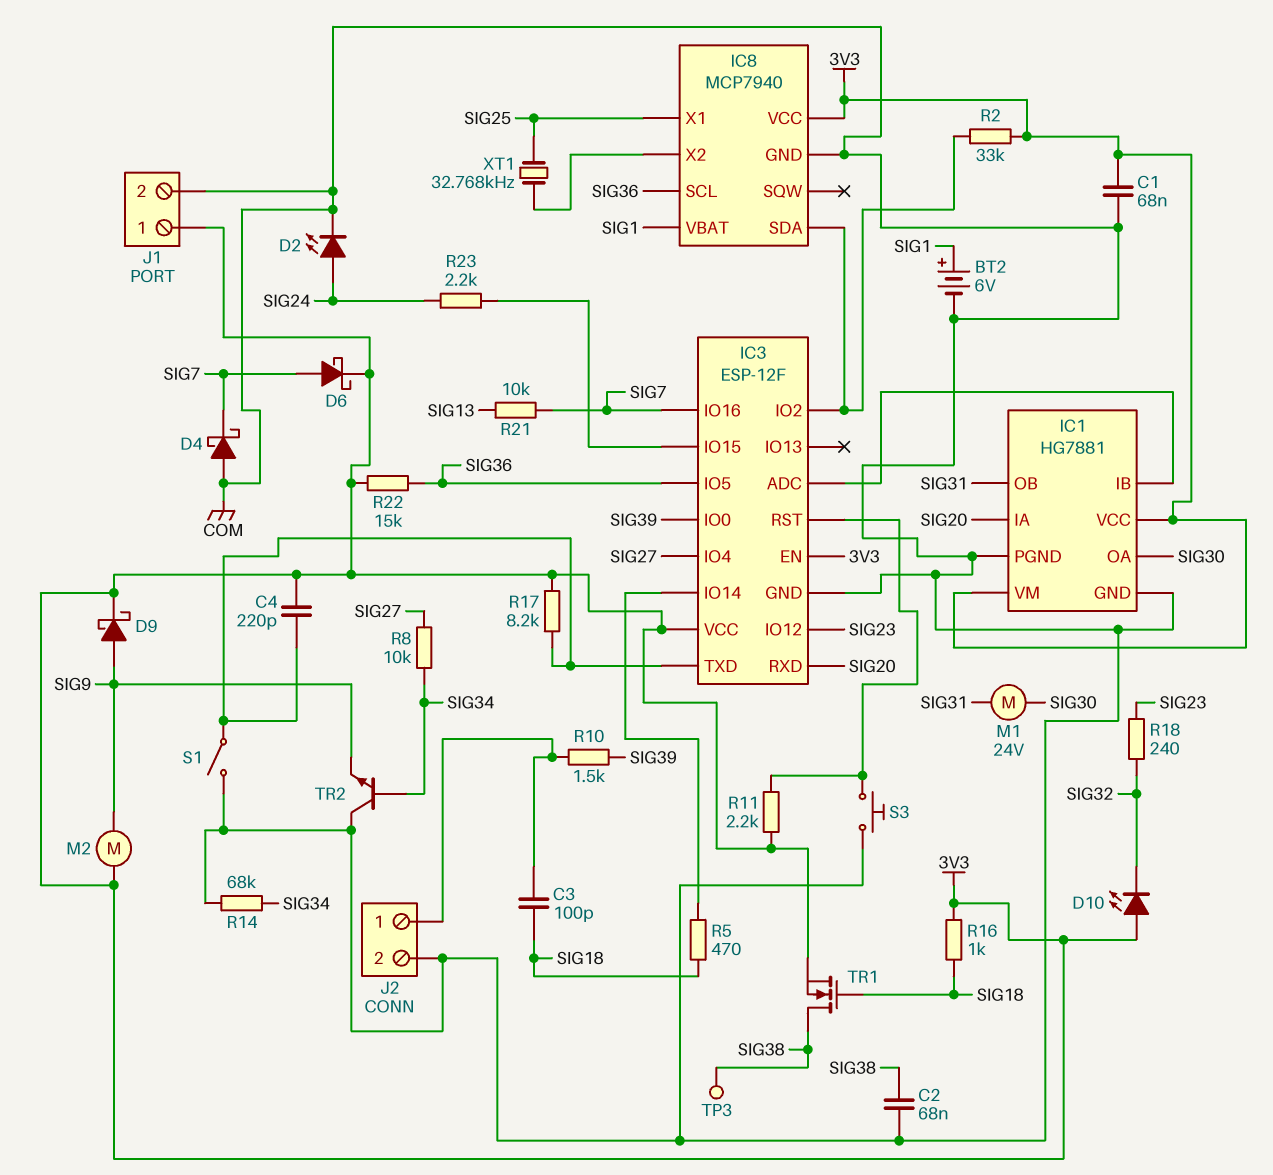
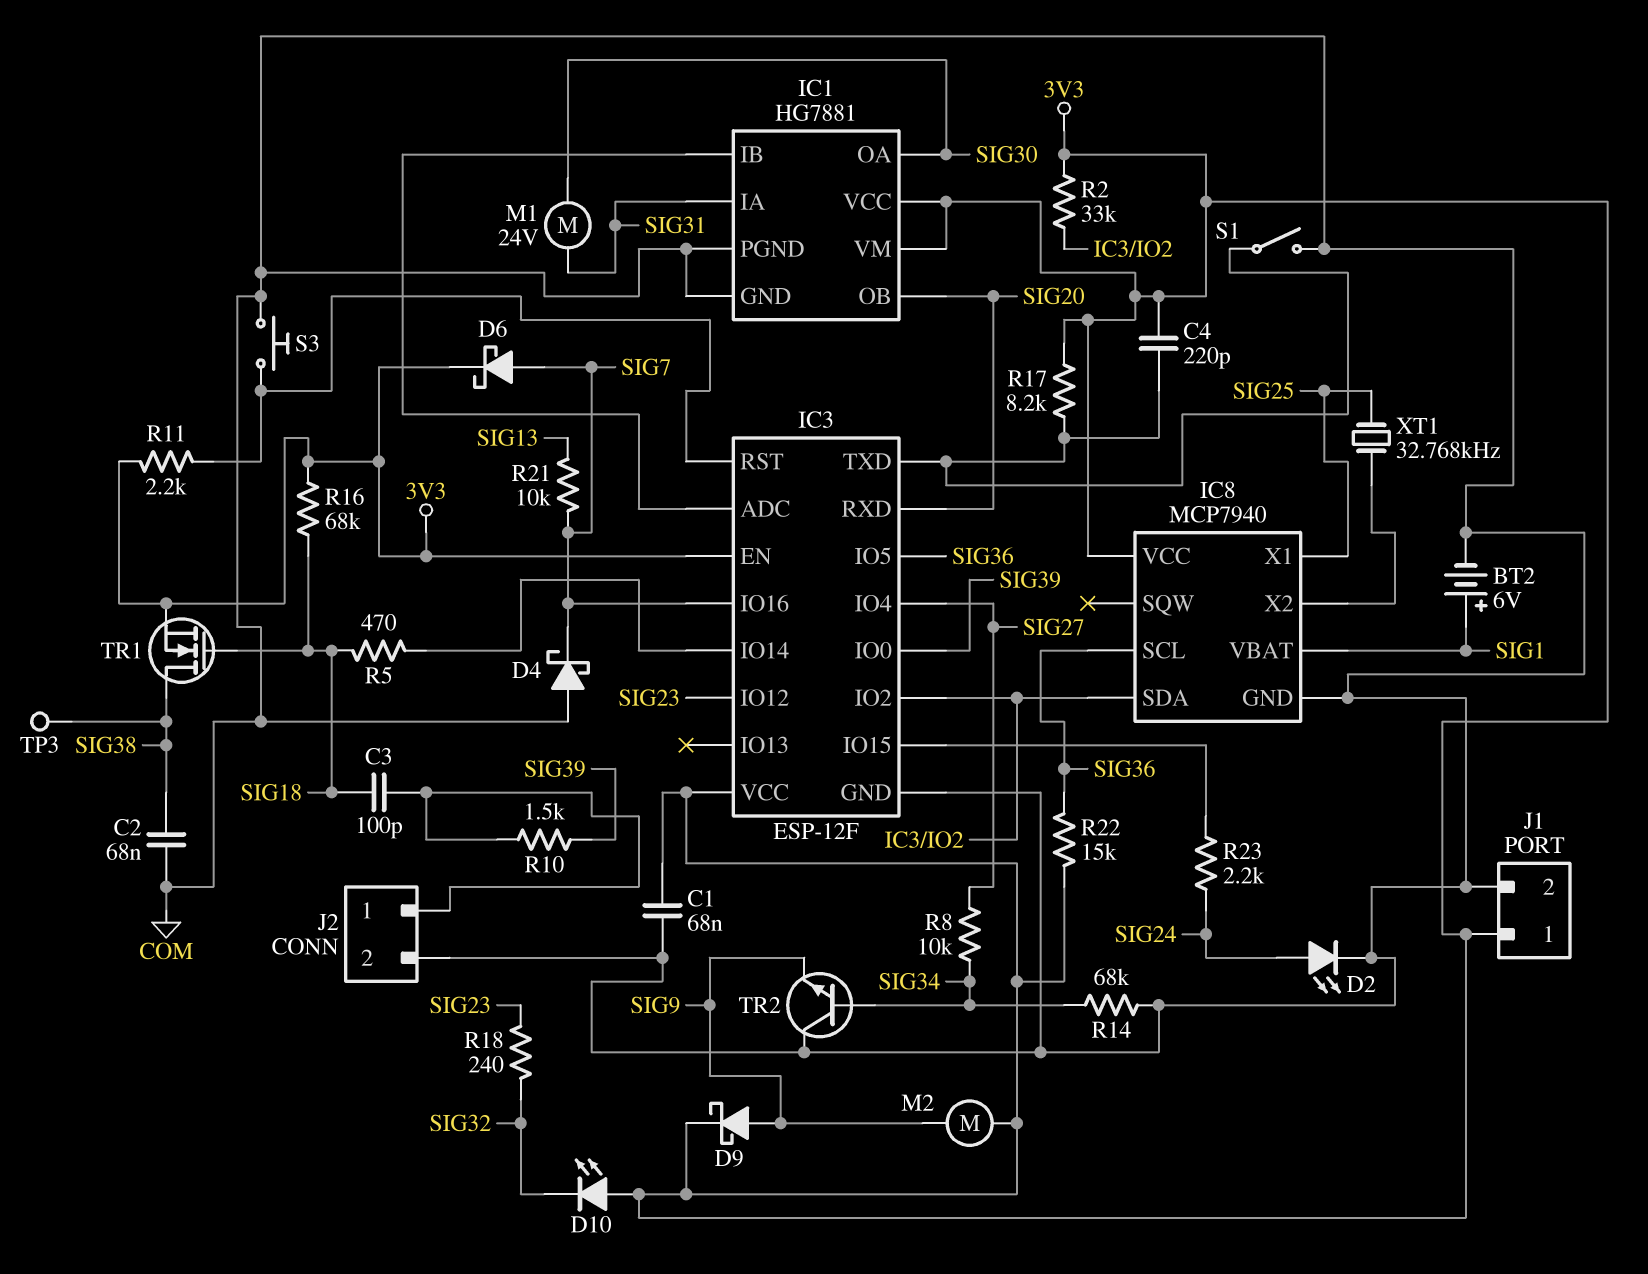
IC1 pin IA: SIG20 -> SIG31
IC1 pin OB: SIG31 -> SIG20
R16: 1k (3V3, SIG18) -> 68k (3V3, SIG18)

